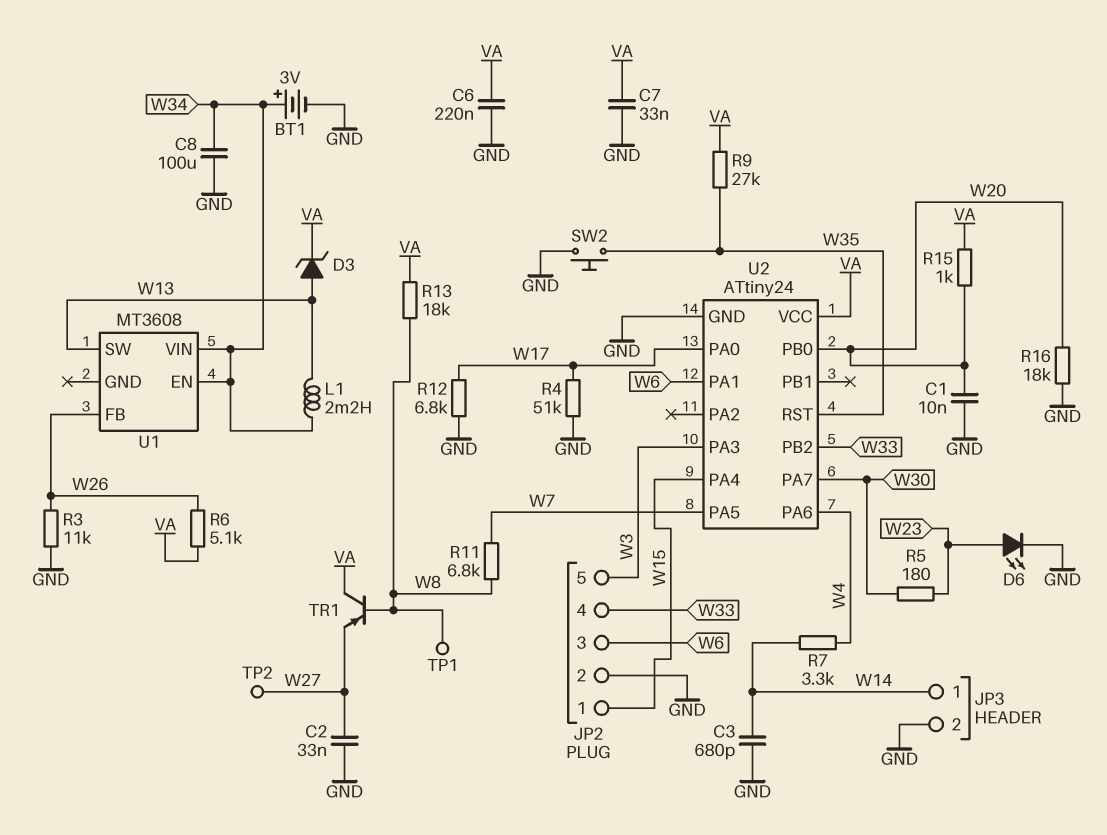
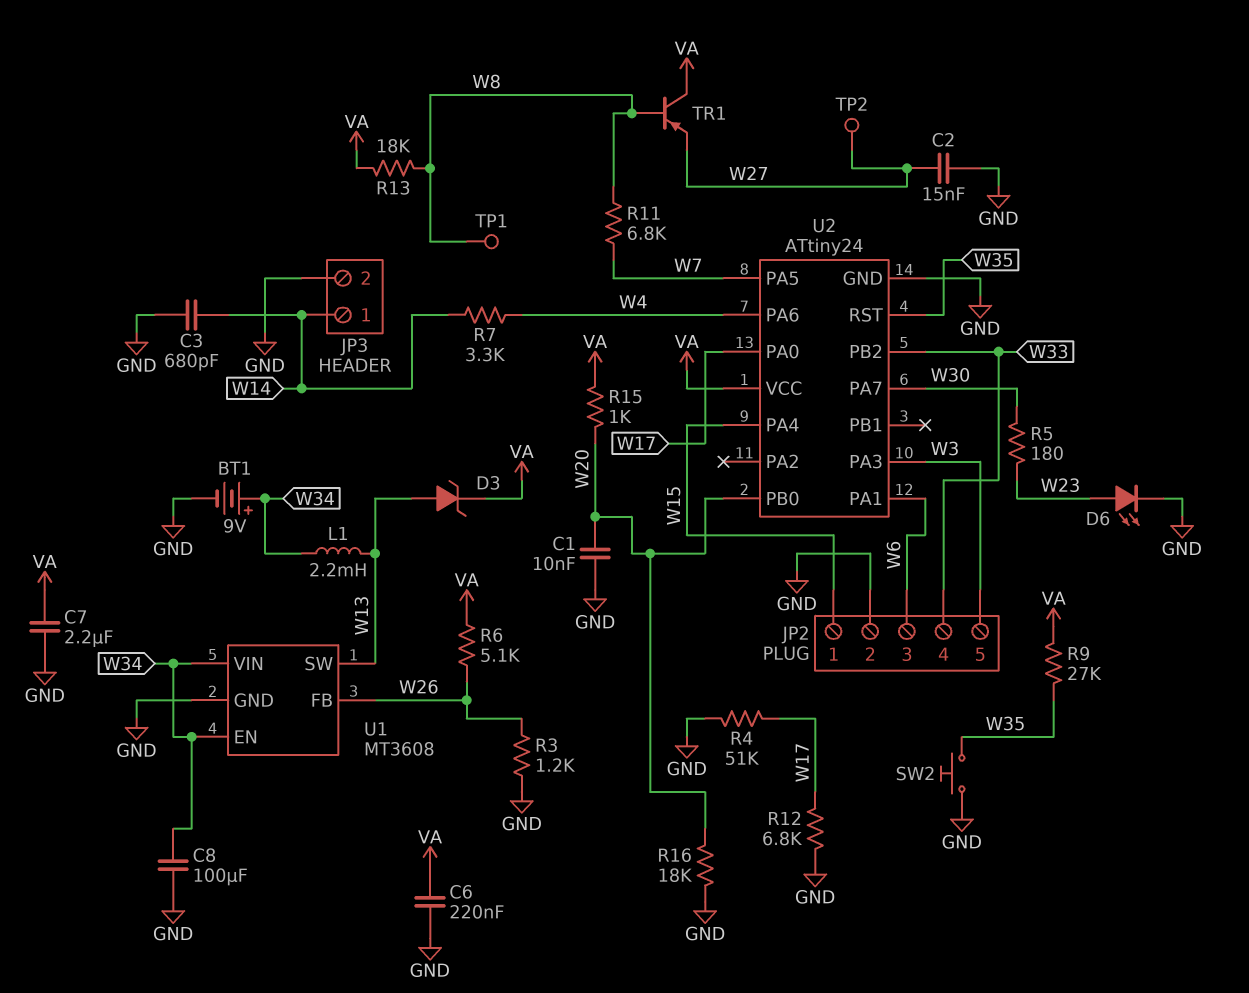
BT1: 3V (plus W34, minus GND) -> 9V (plus W34, minus GND)
C2: 33nF (GND, W27) -> 15nF (GND, W27)
C7: 33nF (GND, VA) -> 2.2uF (GND, VA)
R3: 11k (GND, W26) -> 1.2k (GND, W26)
U1 pin GND: none -> GND

